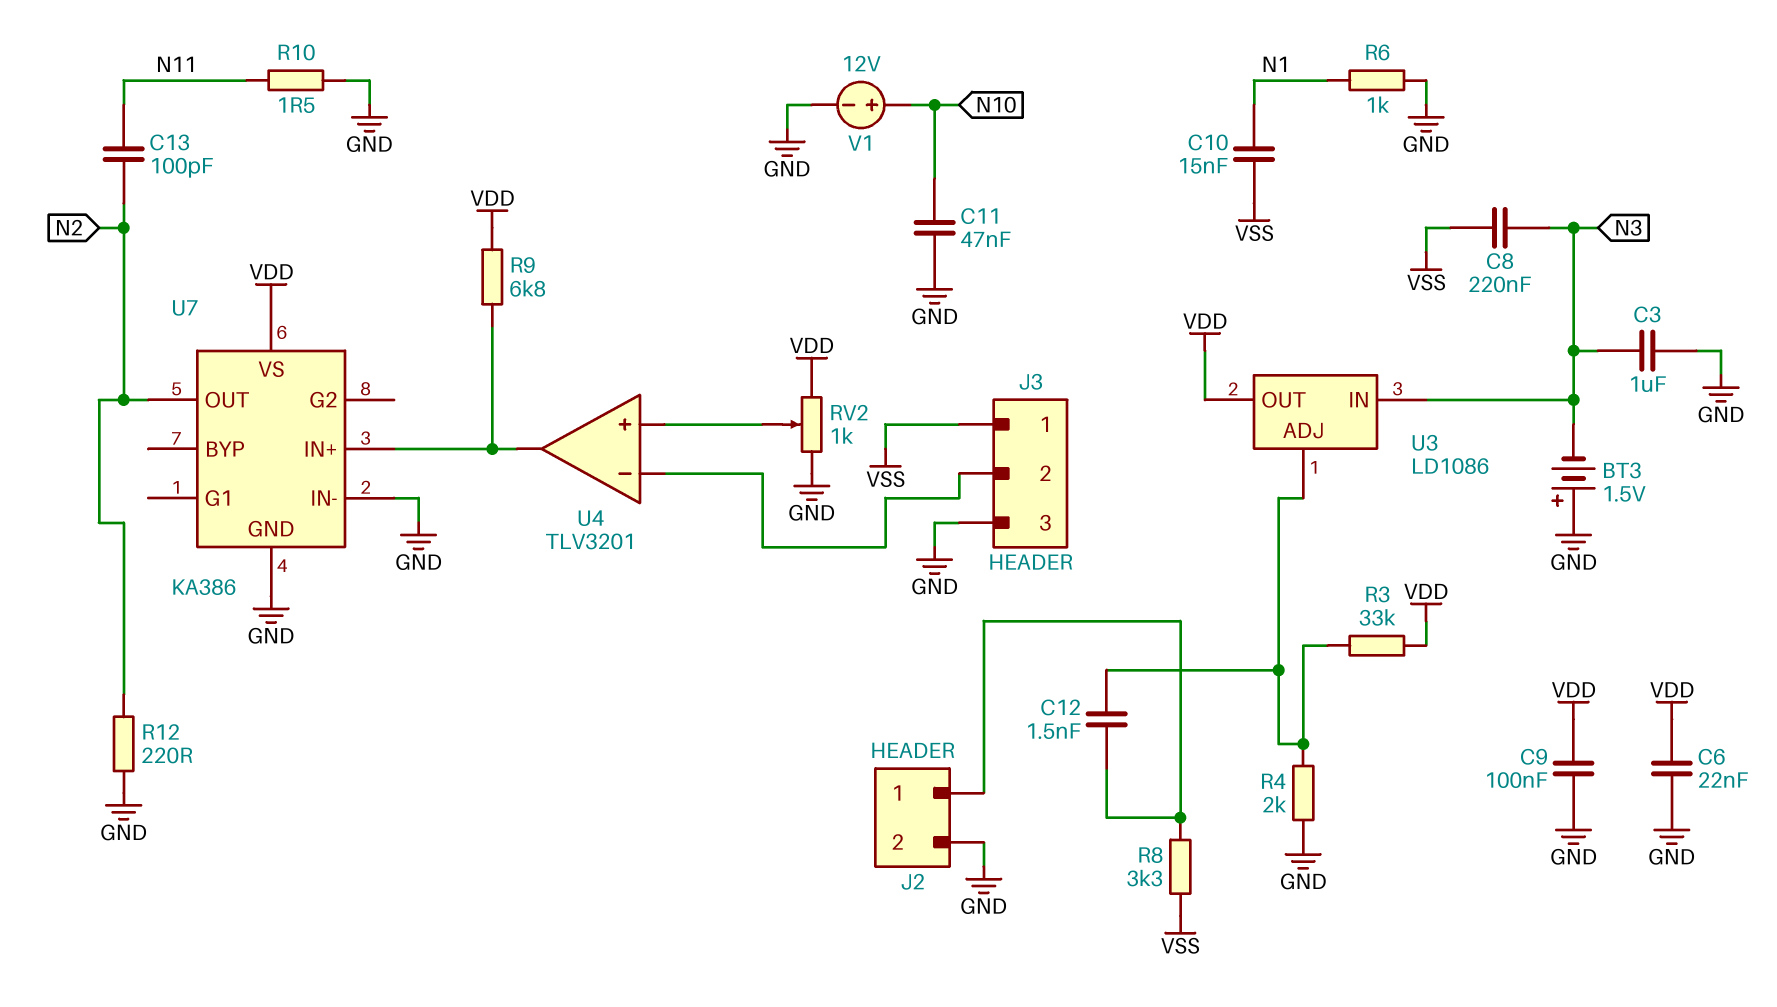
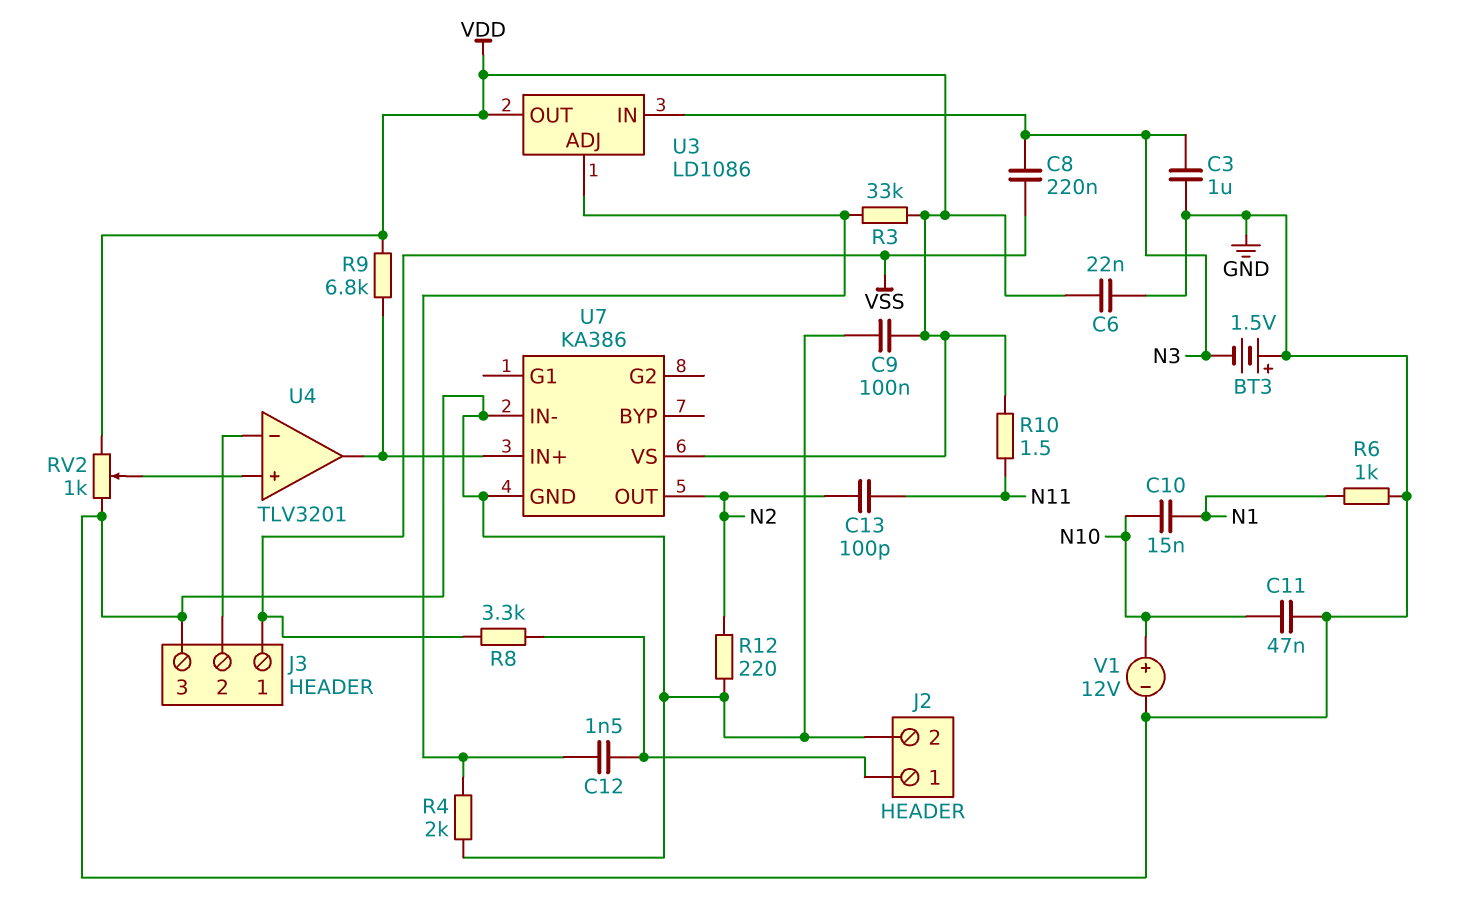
C10: 15nF (N1, VSS) -> 15nF (N1, N10)
R10: 1.5 (GND, N11) -> 1.5 (N11, VDD)

